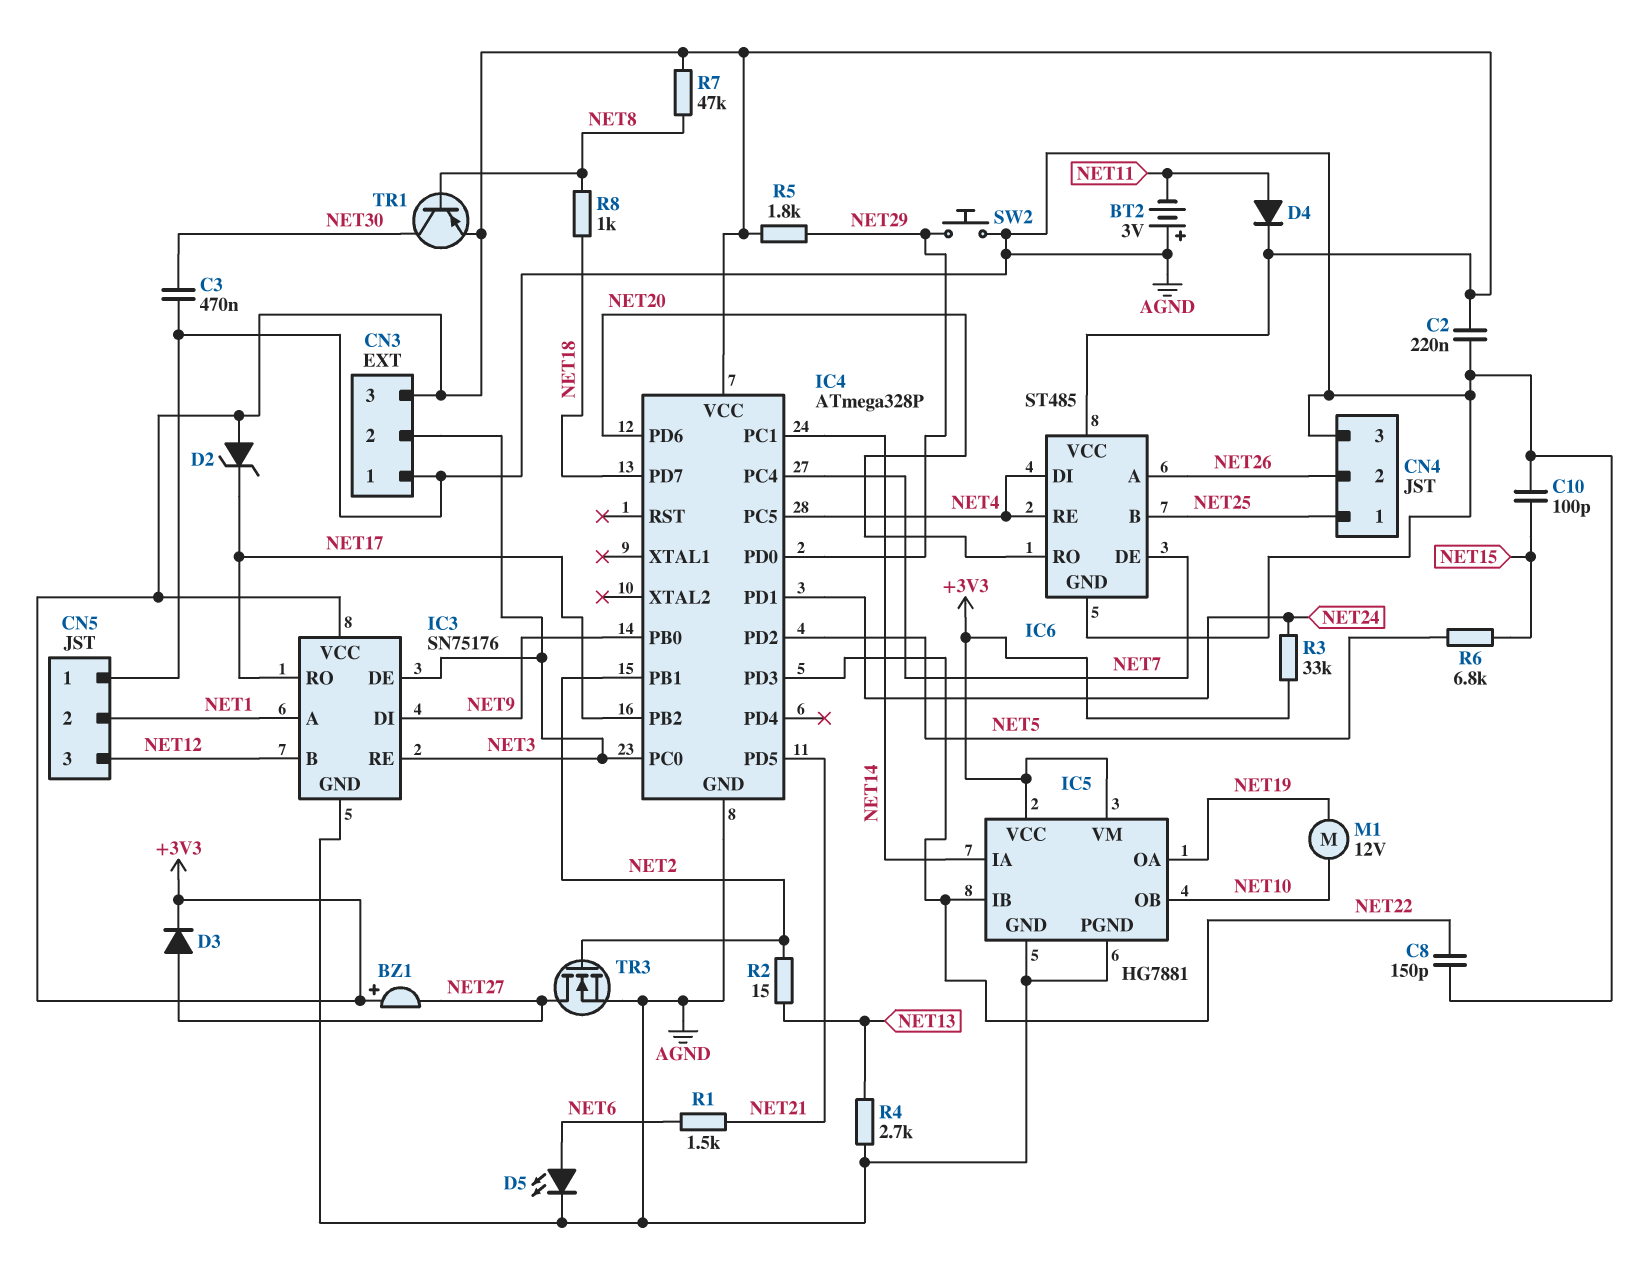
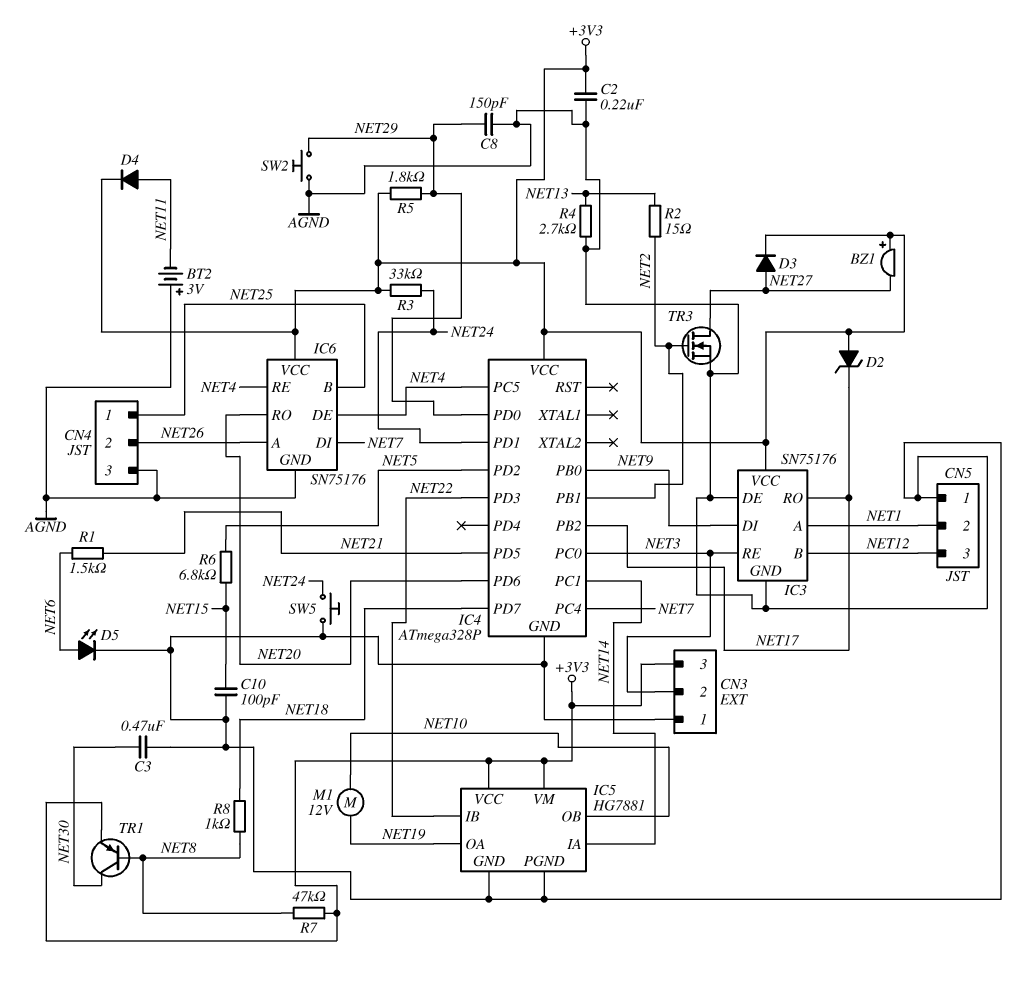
C8: 150pF (AGND, NET22) -> 150pF (AGND, NET29)
IC3 pin DE: NET3 -> AGND
IC6: ST485 -> SN75176
IC6 pin DE: NET7 -> NET4
IC6 pin DI: NET4 -> NET7
SW5: none -> button (AGND, NET24)

